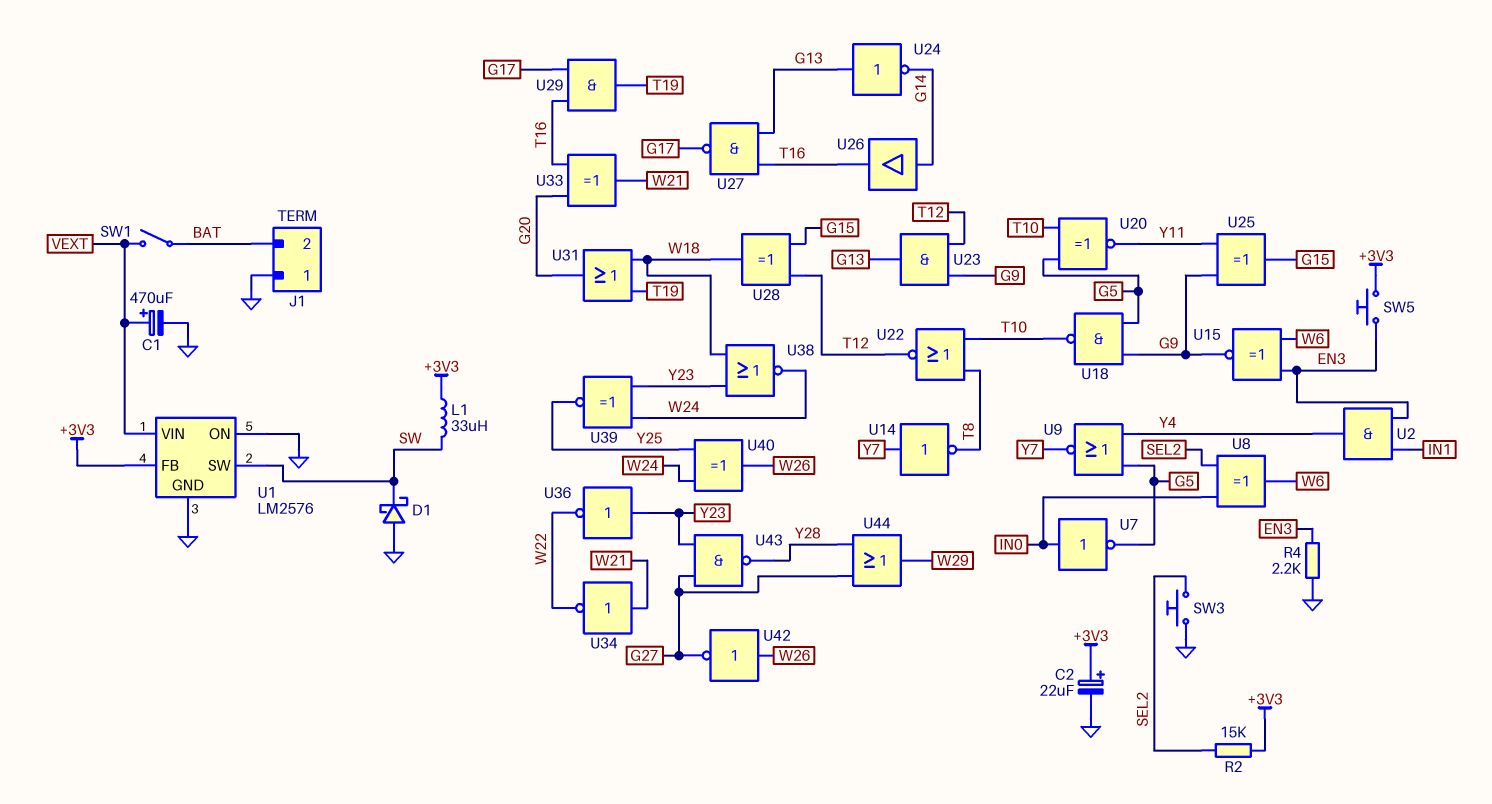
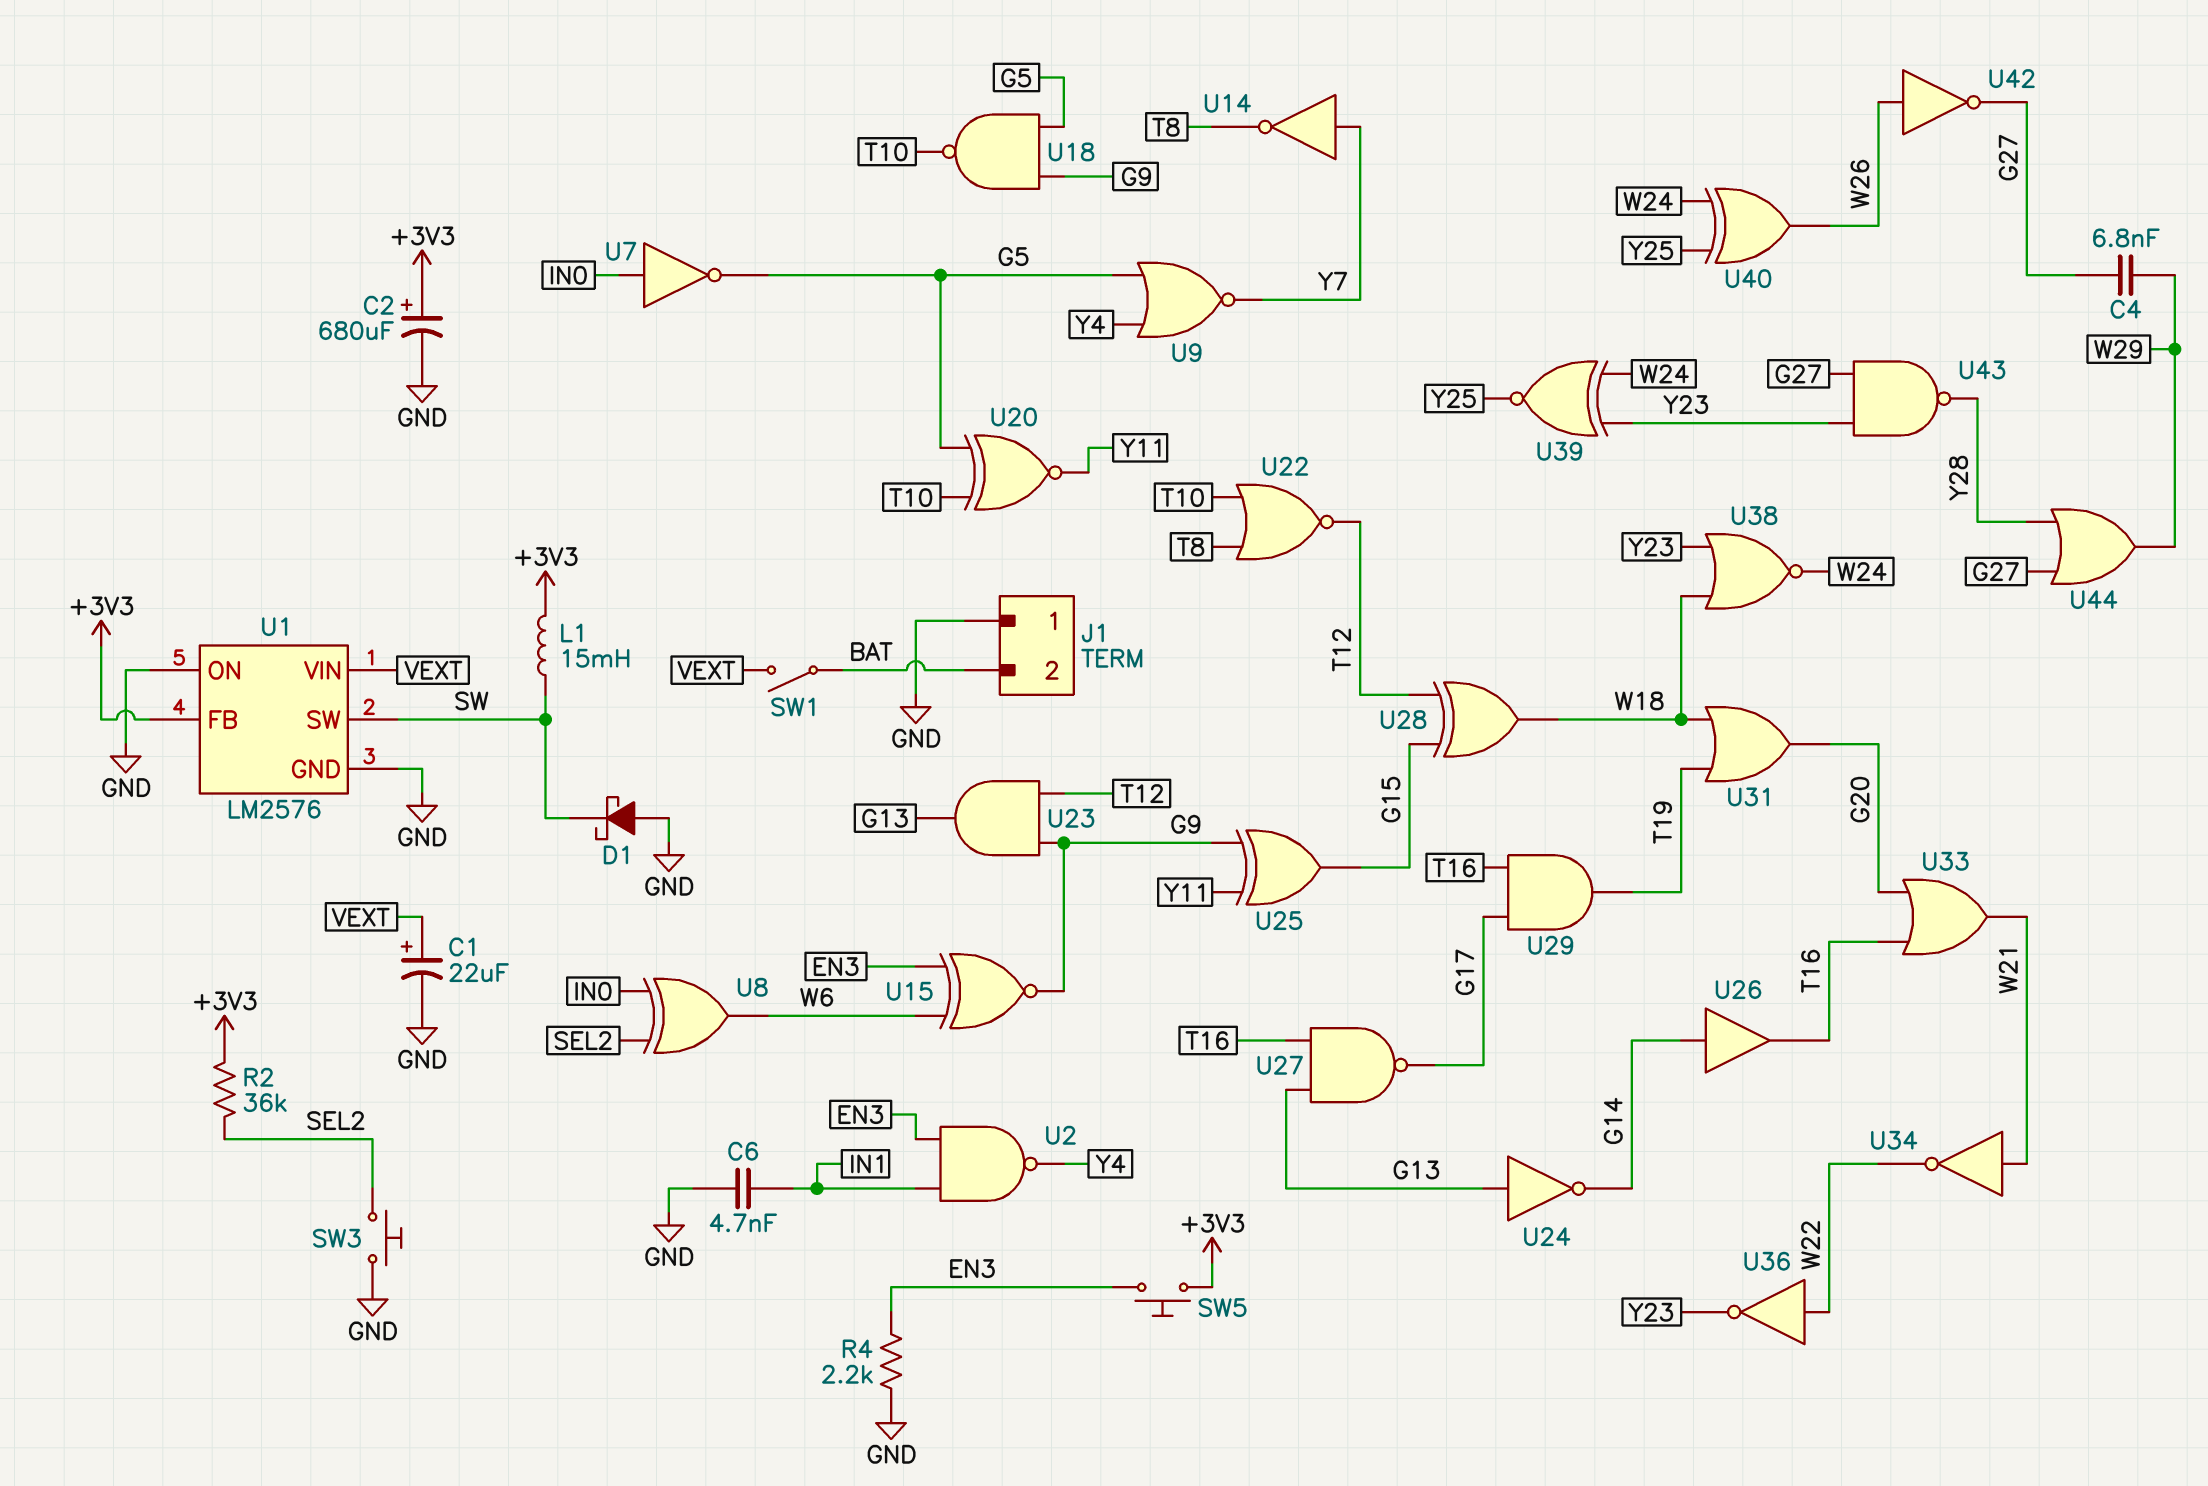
C1: 470uF (plus VEXT, minus GND) -> 22uF (plus VEXT, minus GND)
C2: 22uF (plus +3V3, minus GND) -> 680uF (plus +3V3, minus GND)
C4: none -> 6.8nF (G27, W29)
C6: none -> 4.7nF (GND, IN1)
L1: 33uH (+3V3, SW) -> 15mH (+3V3, SW)
R2: 15k (+3V3, SEL2) -> 36k (+3V3, SEL2)
U2: AND (in EN3, in IN1, out Y4) -> NAND (in EN3, in IN1, out Y4)
U33: XOR (in G20, in T16, out W21) -> OR (in G20, in T16, out W21)
U36: NOT (in Y23, out W22) -> NOT (in W22, out Y23)

